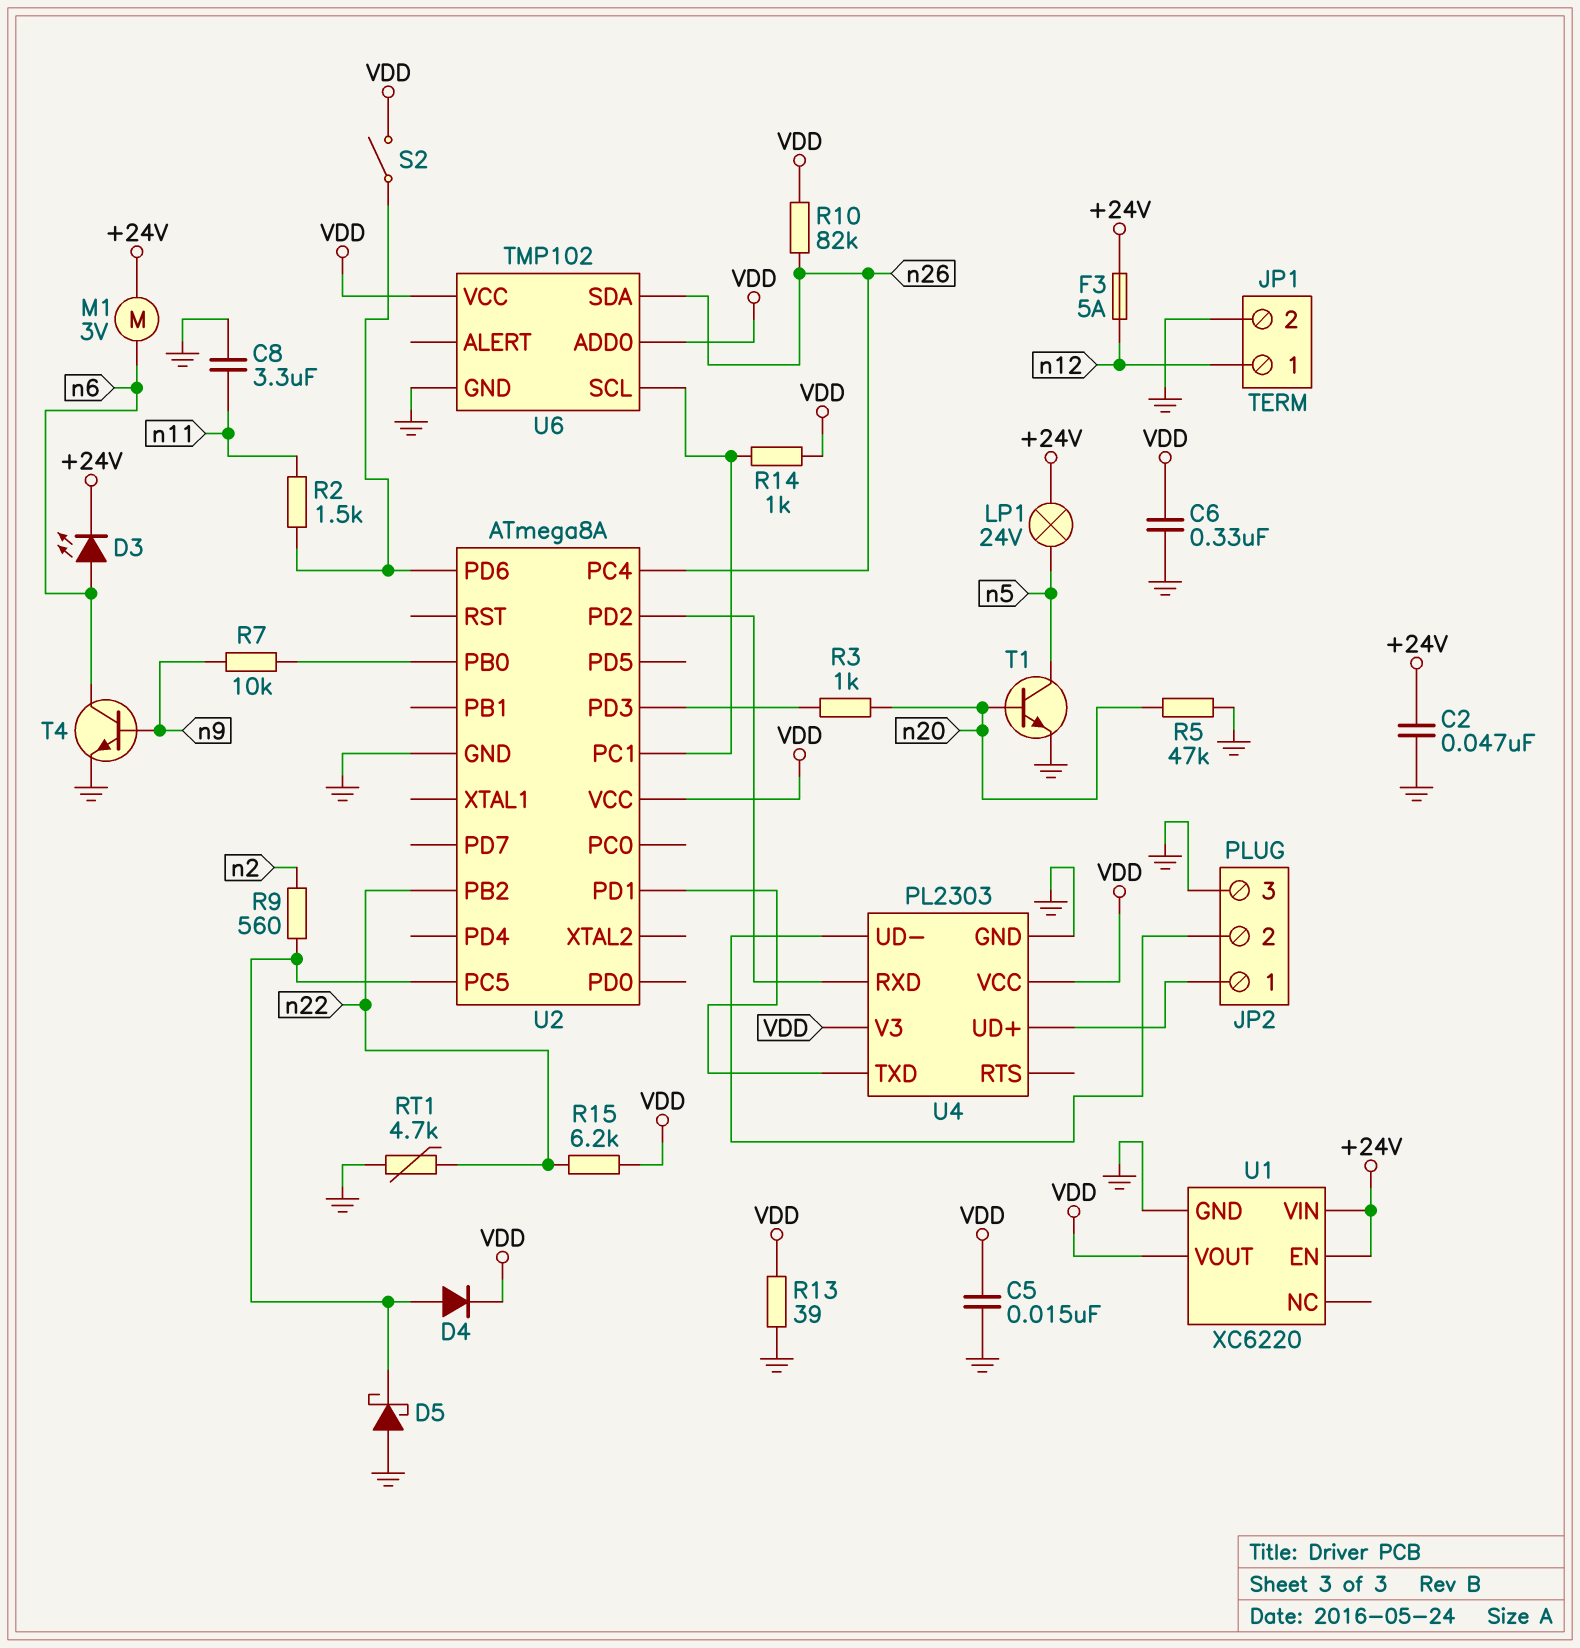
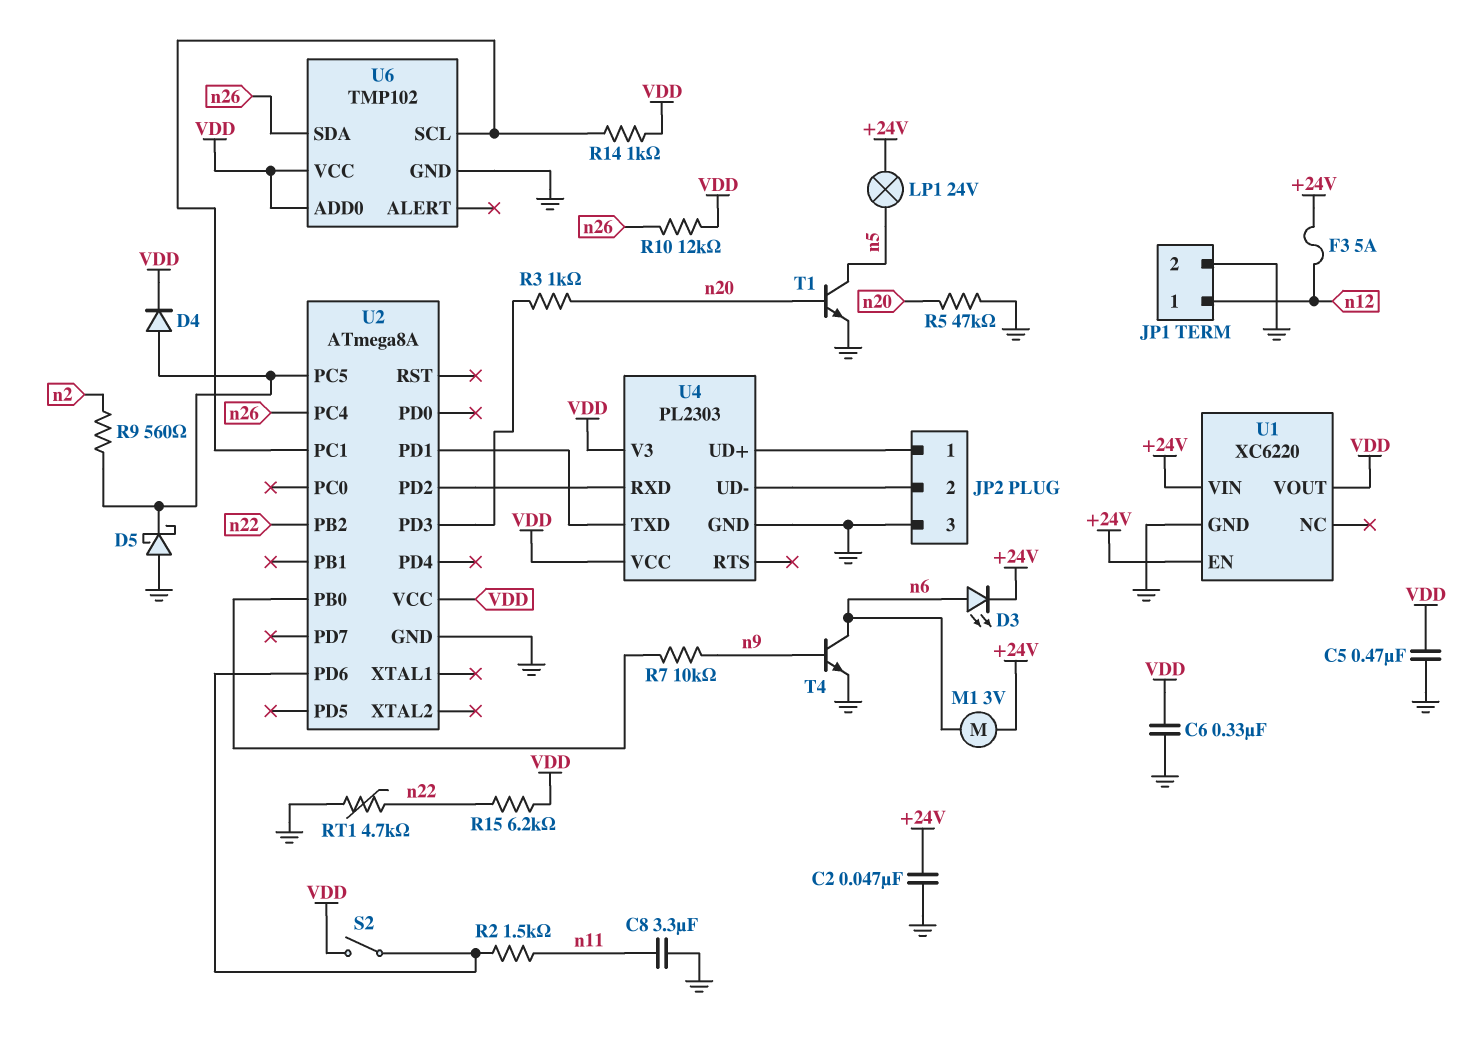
C5: 15nF (GND, VDD) -> 470nF (GND, VDD)
R10: 82k (VDD, n26) -> 12k (VDD, n26)
R13: 39 (GND, VDD) -> none

